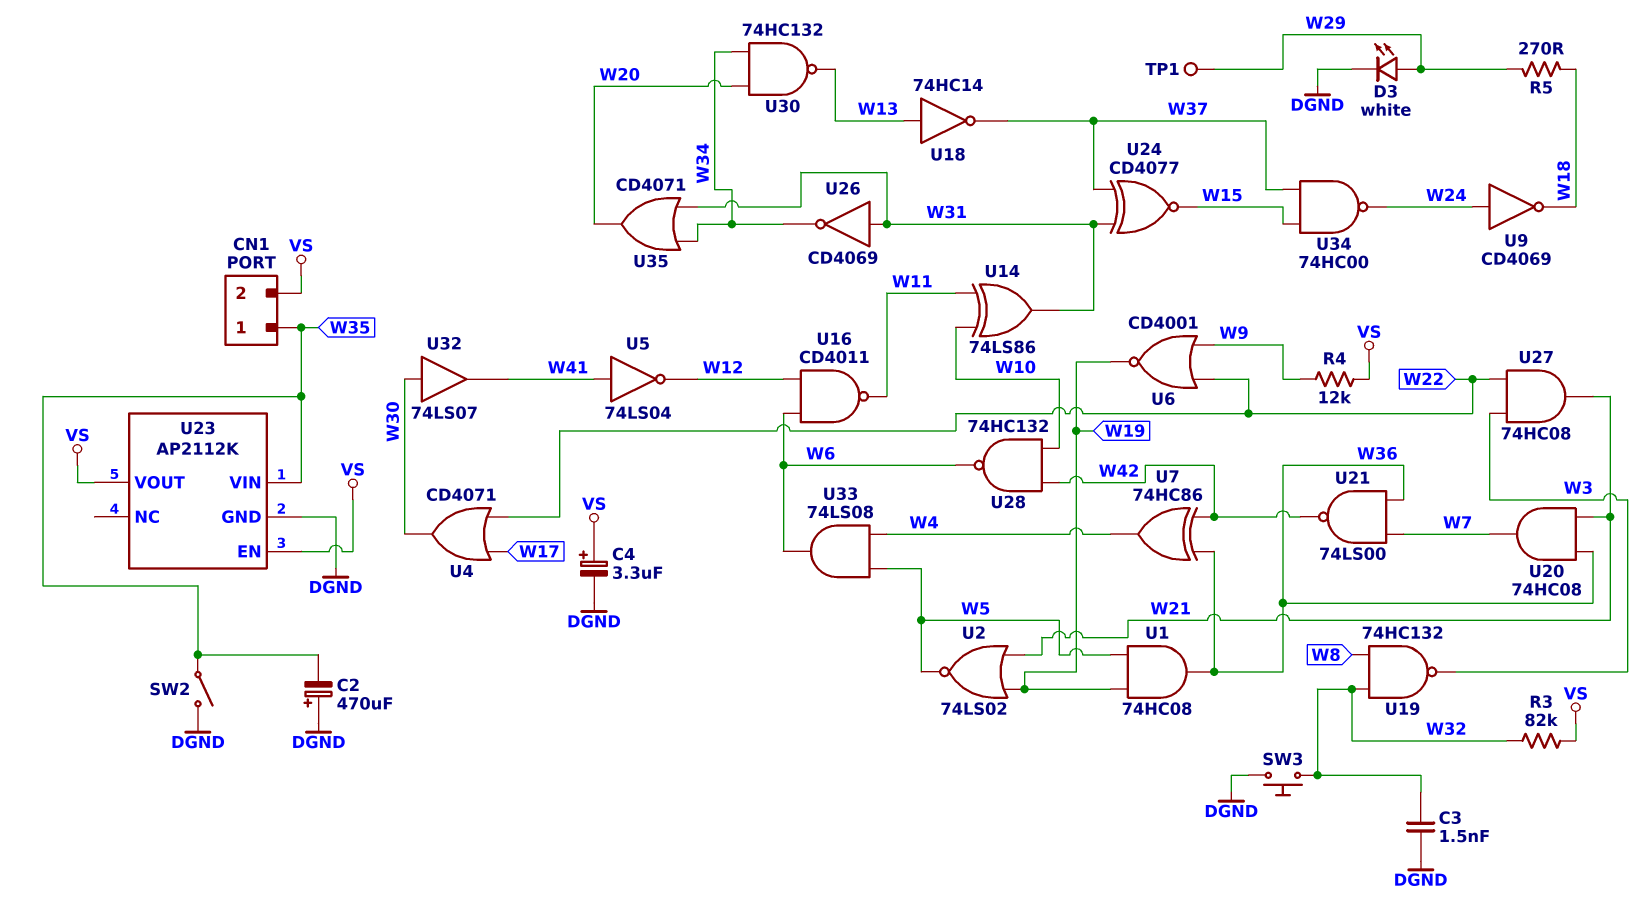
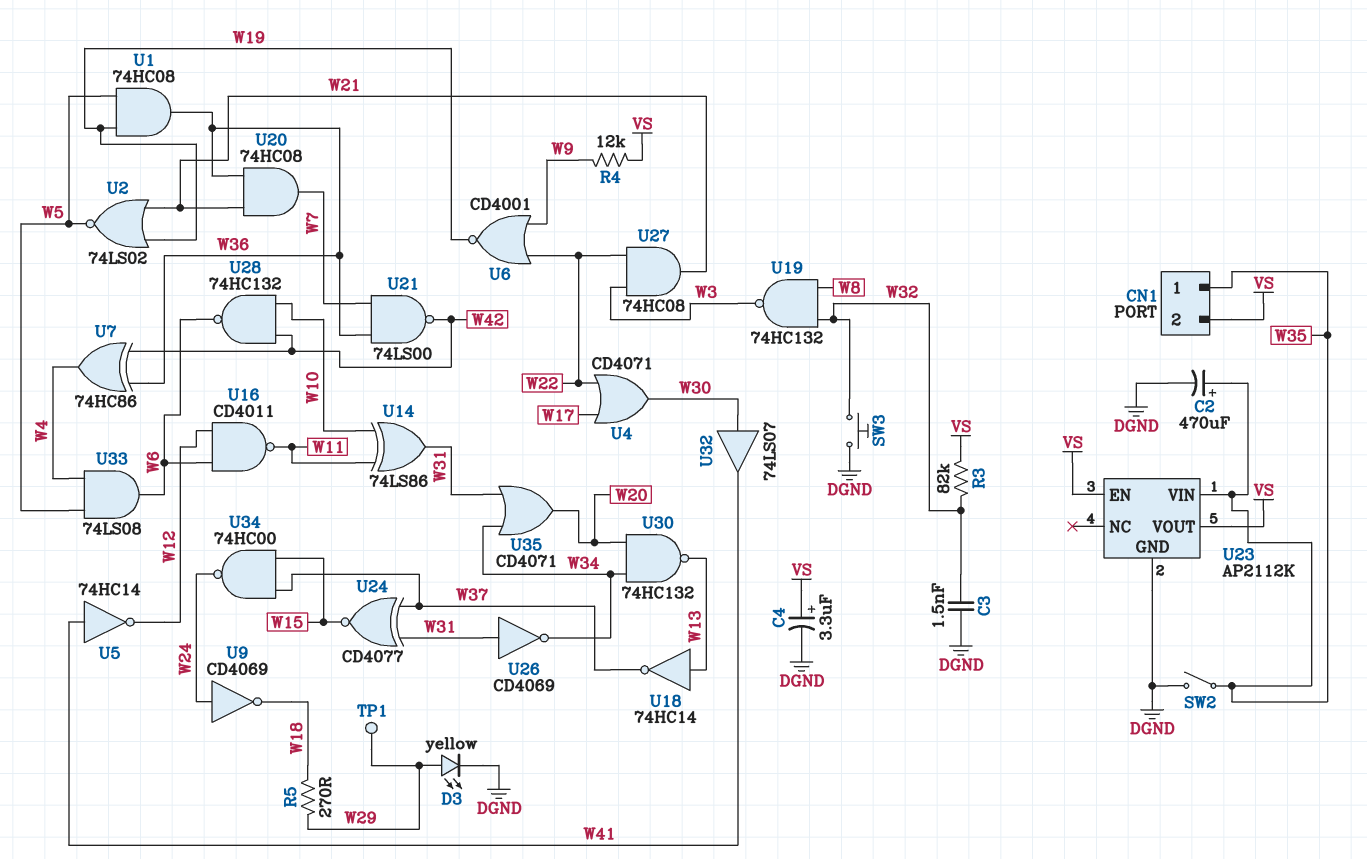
C2: 470uF (plus DGND, minus W35) -> 470uF (plus W35, minus DGND)
D3: LED white (A W29, K DGND) -> LED yellow (A W29, K DGND)
U5: NOT 74LS04 (in W41, out W12) -> NOT 74HC14 (in W41, out W12)

